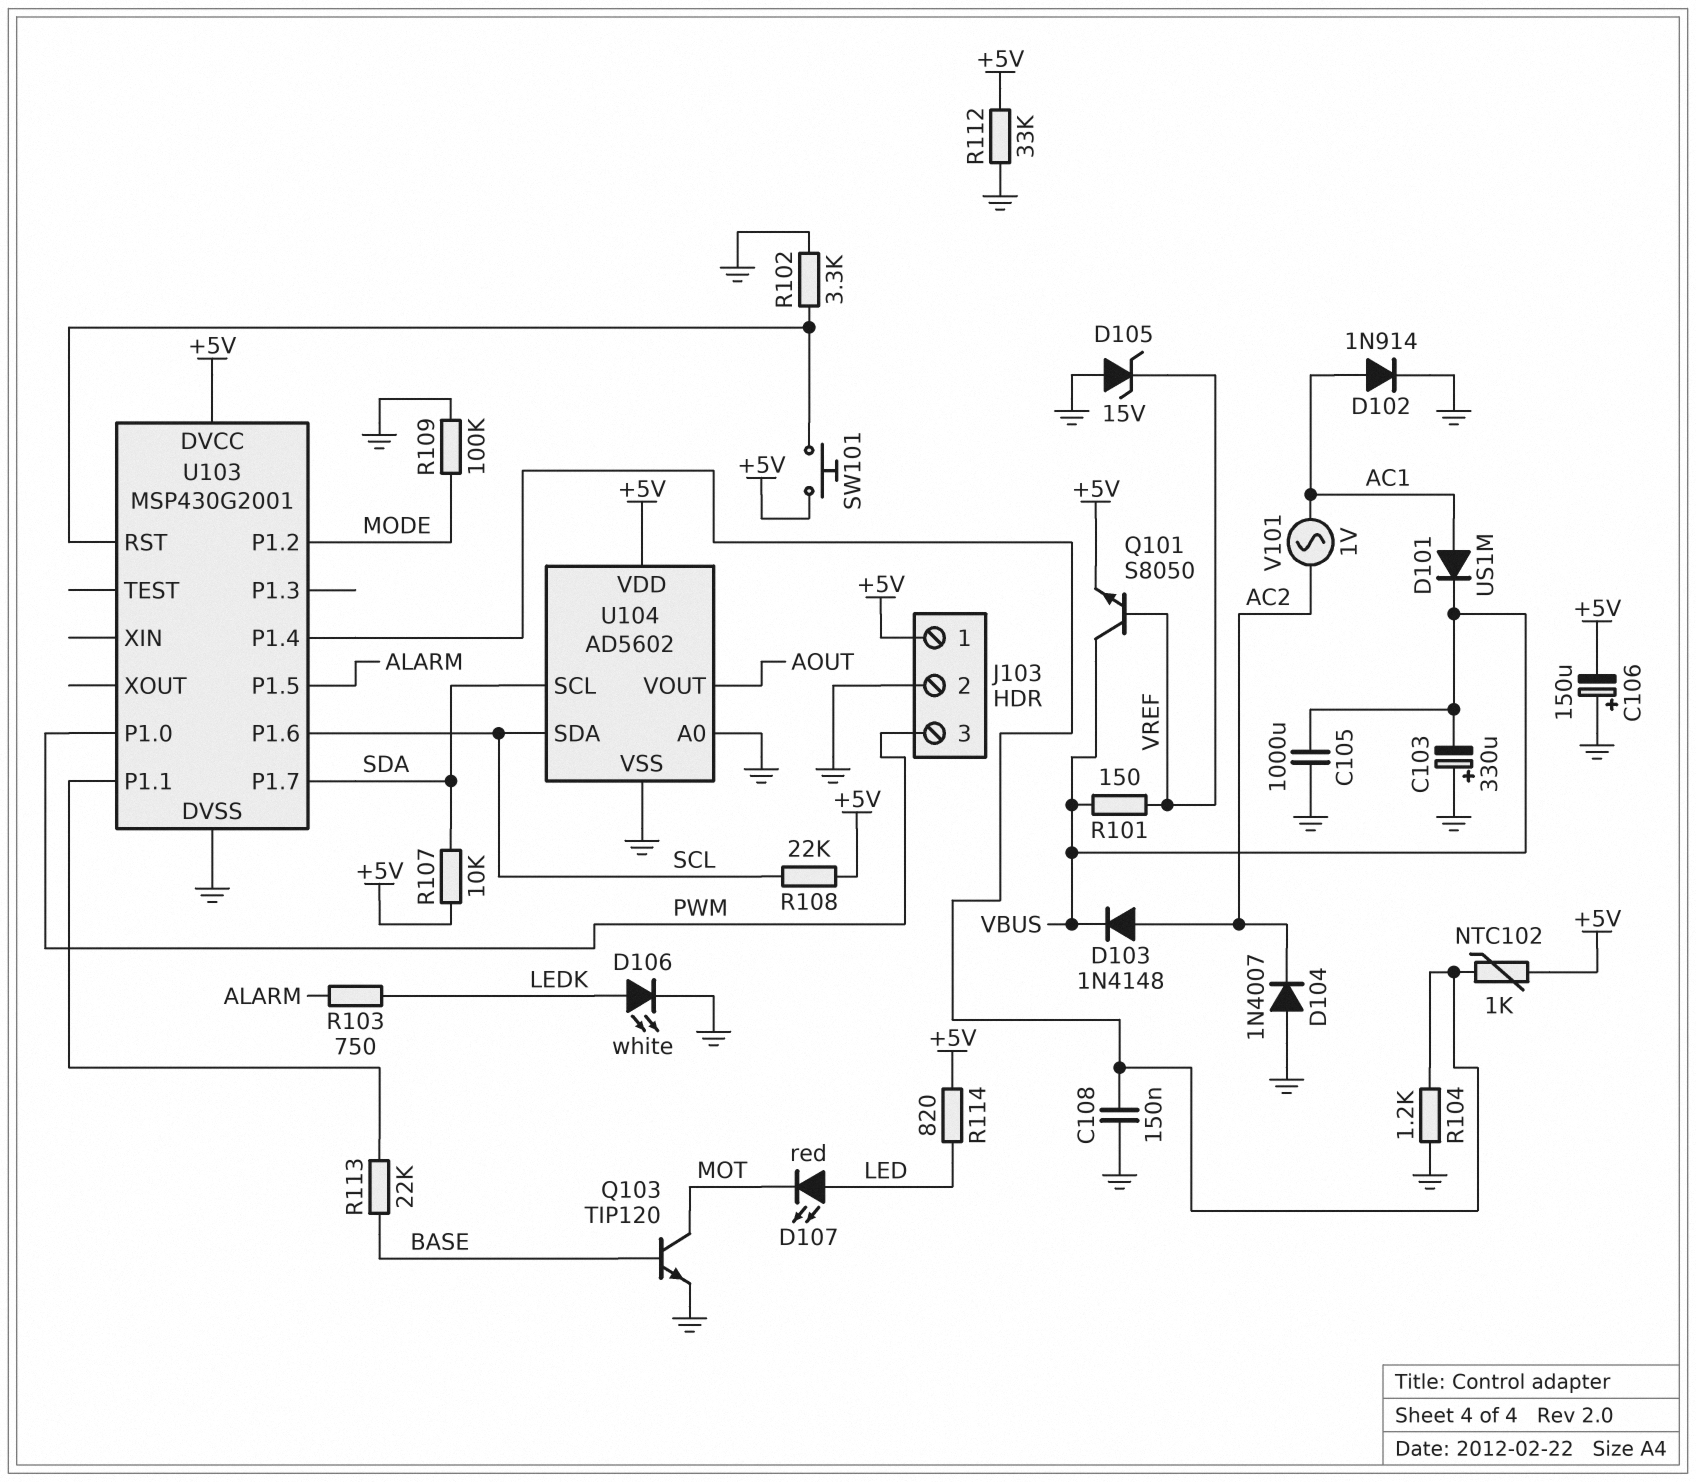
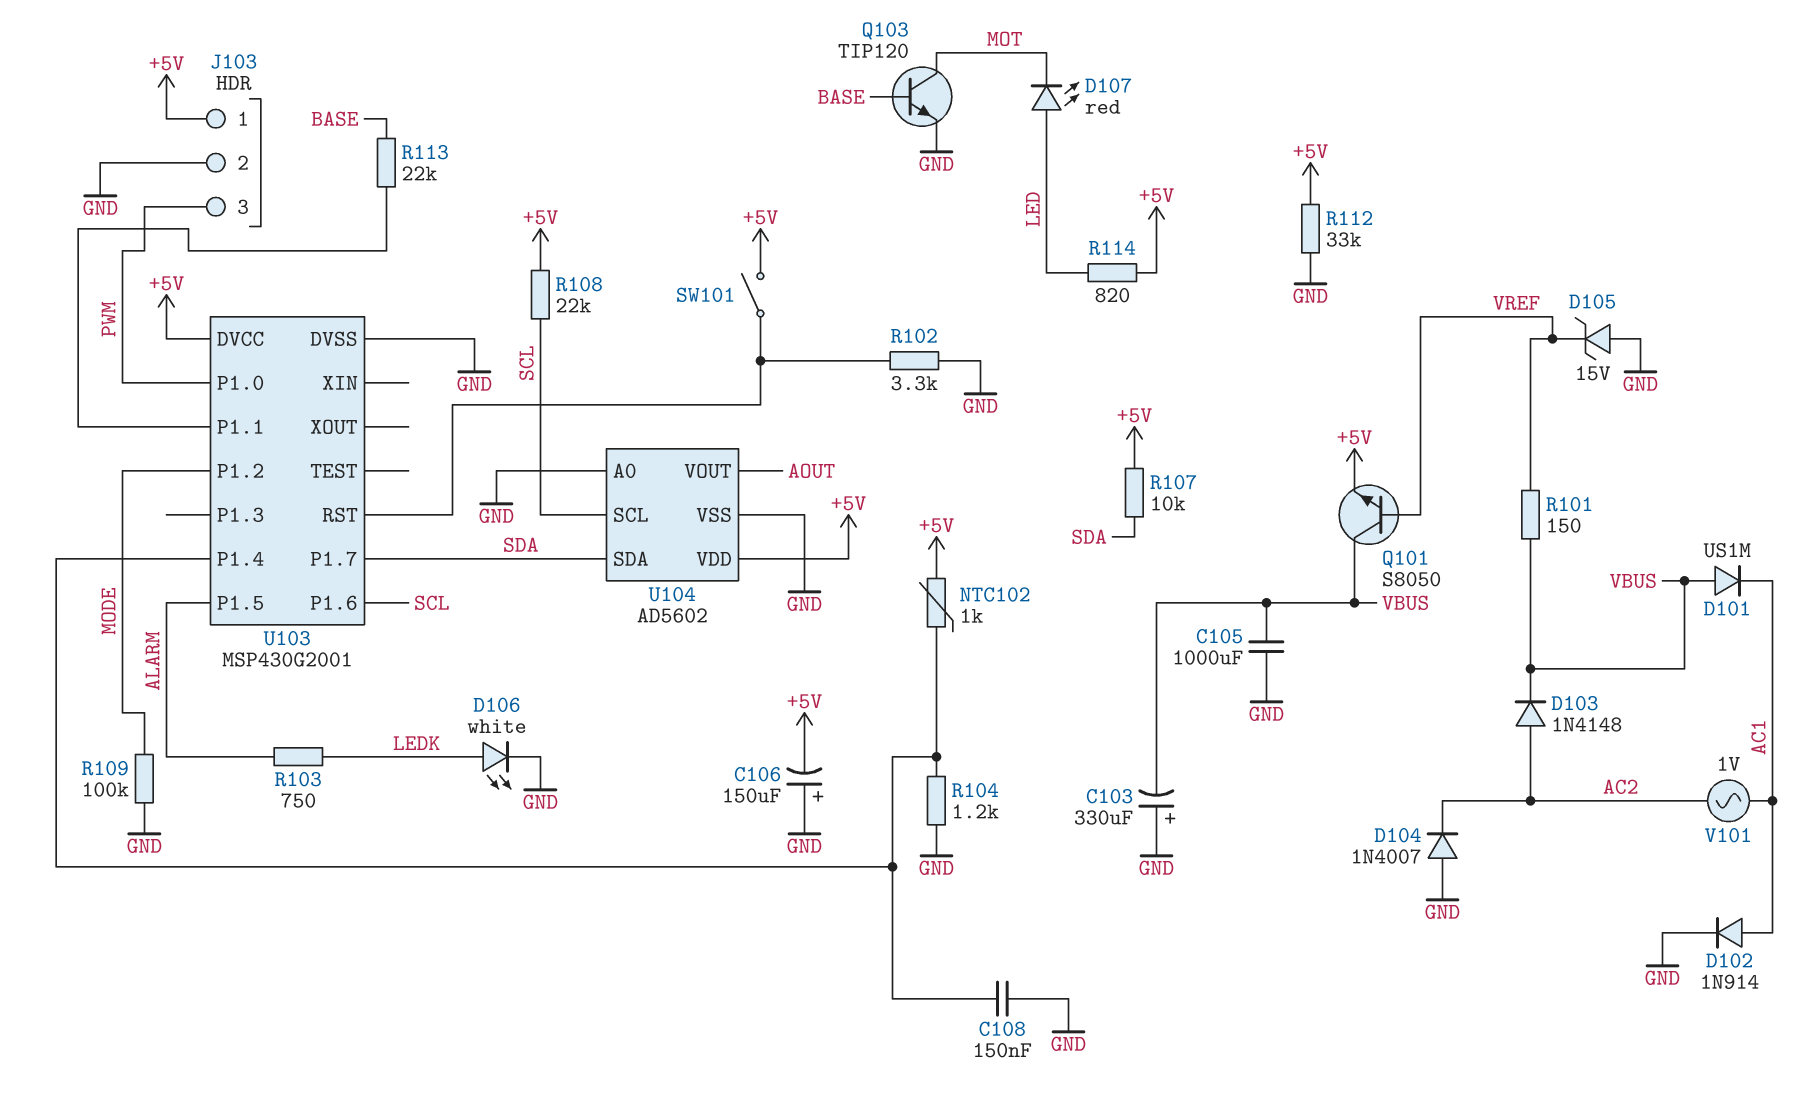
D101: diode US1M (A AC1, K VBUS) -> diode US1M (A VBUS, K AC1)
SW101: button (+5V, U103/RST) -> switch (+5V, U103/RST)
U104 pin SCL: SDA -> SCL
U104 pin SDA: SCL -> SDA

